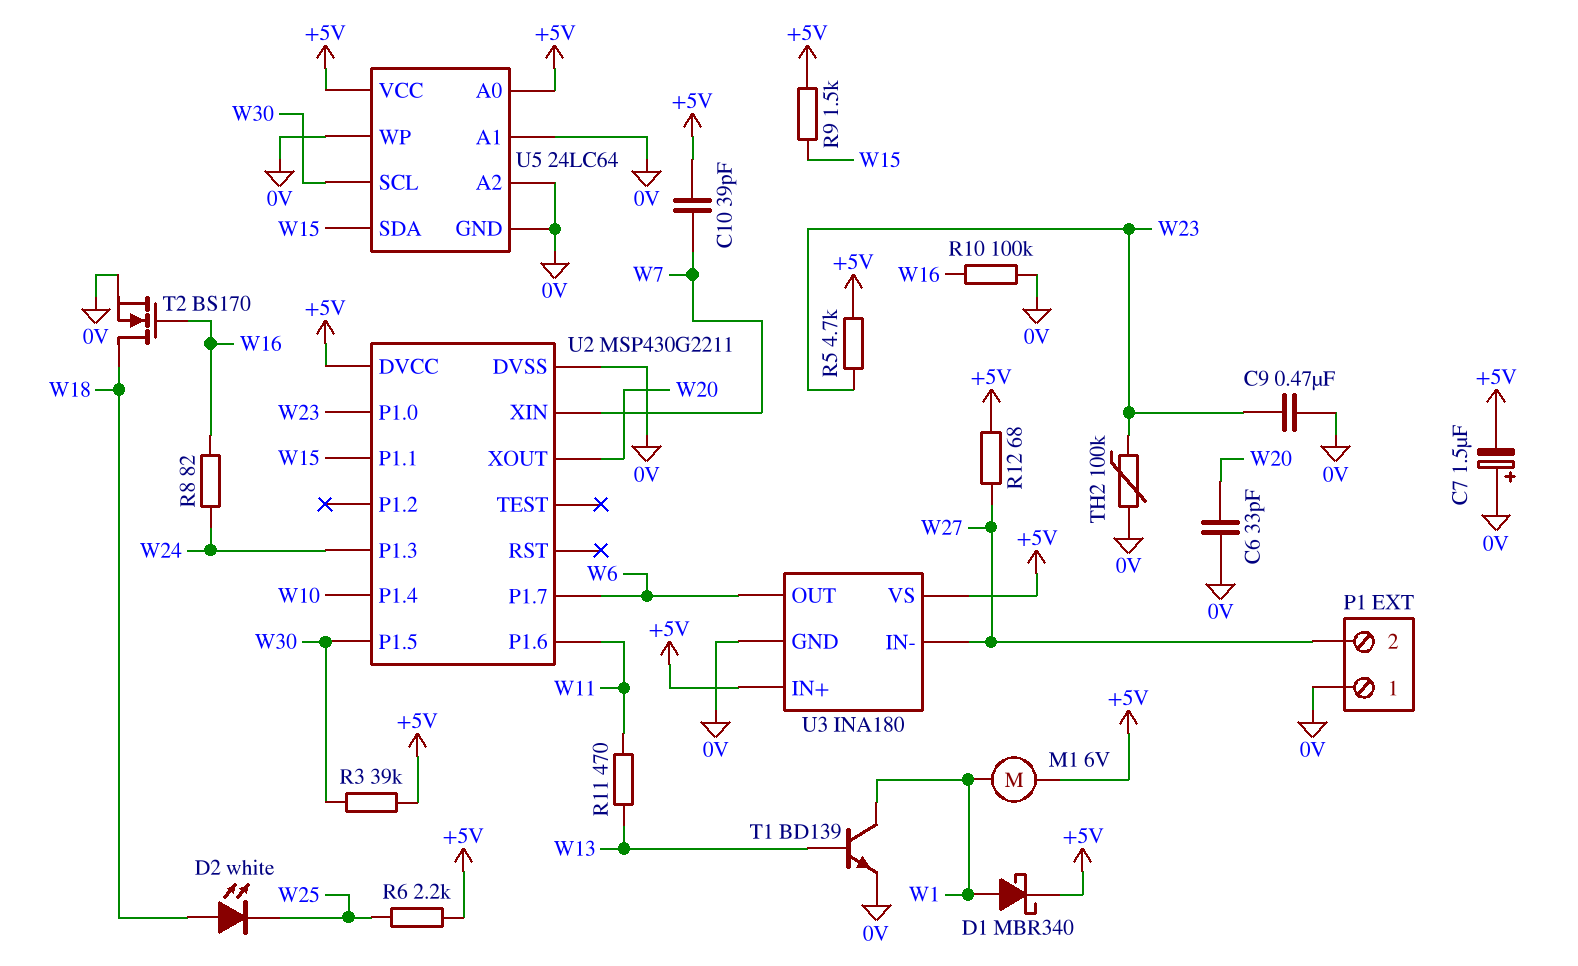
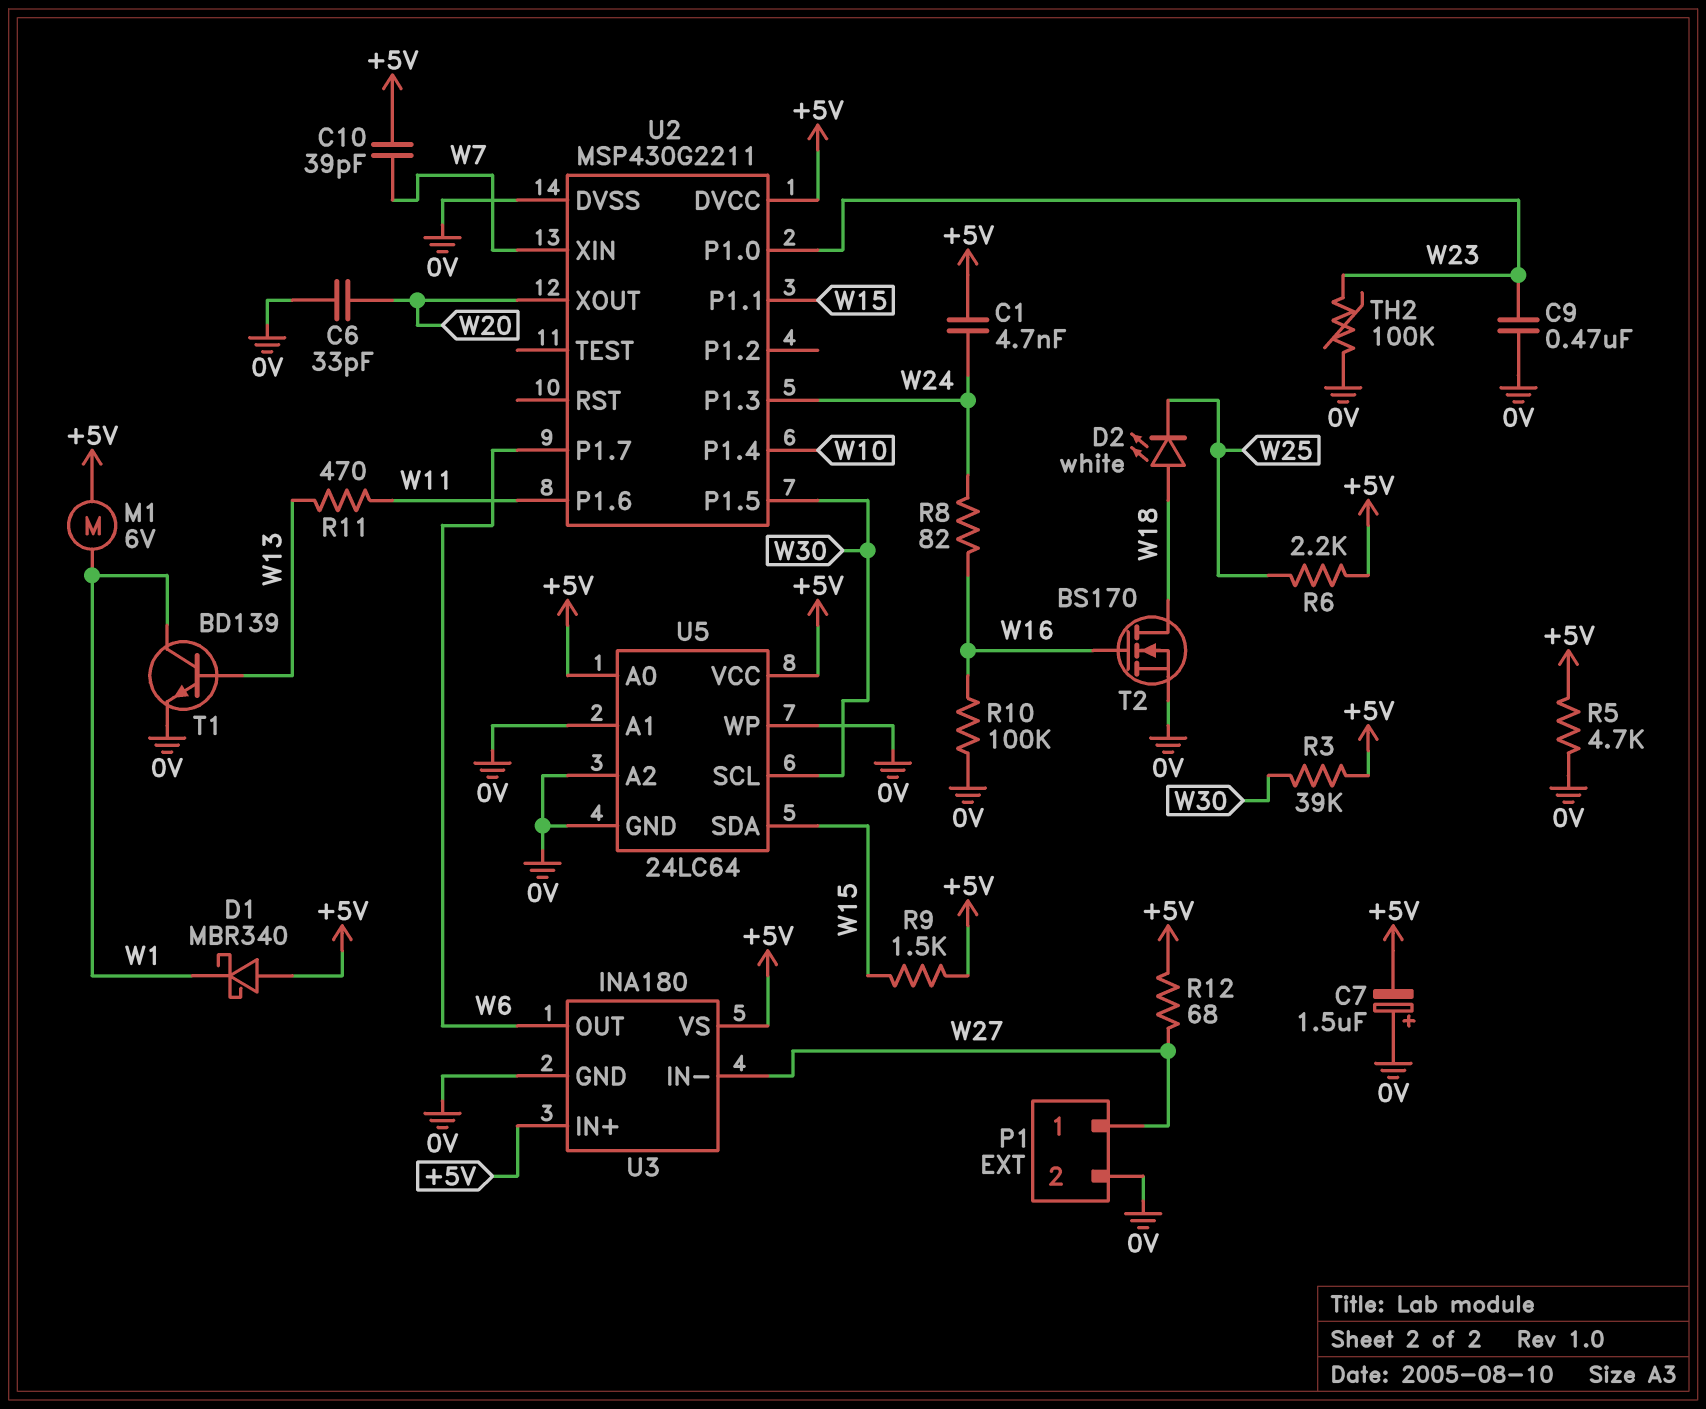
C1: none -> 4.7nF (+5V, W24)
D1: schottky MBR340 (A W1, K +5V) -> schottky MBR340 (A +5V, K W1)
P1 pin 1: 0V -> W27
P1 pin 2: W27 -> 0V
R5: 4.7k (+5V, W23) -> 4.7k (+5V, 0V)

